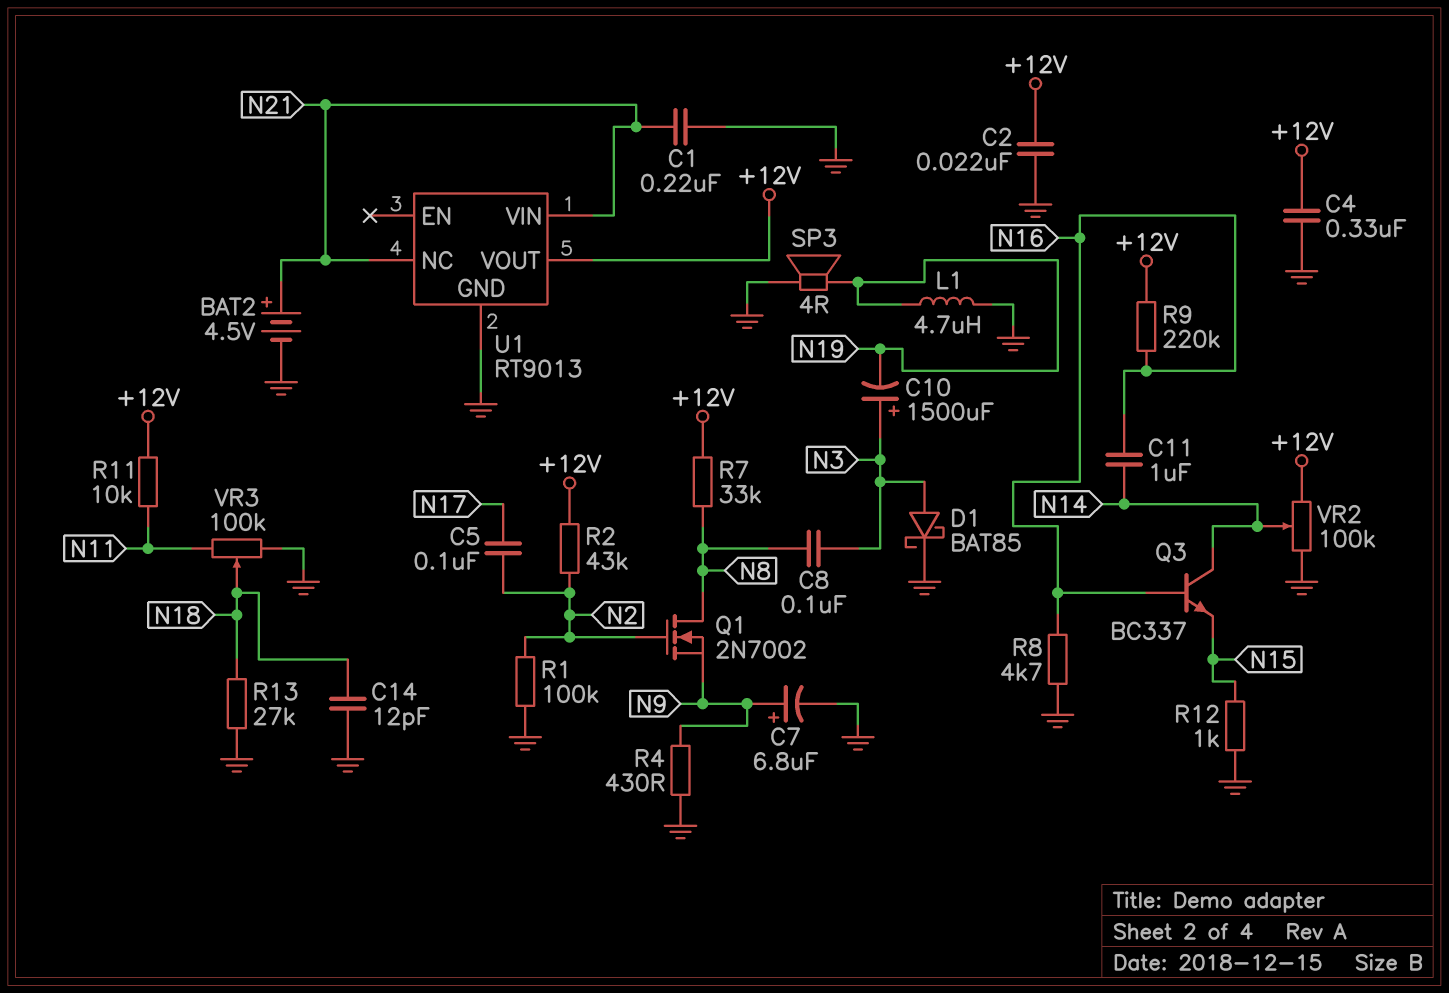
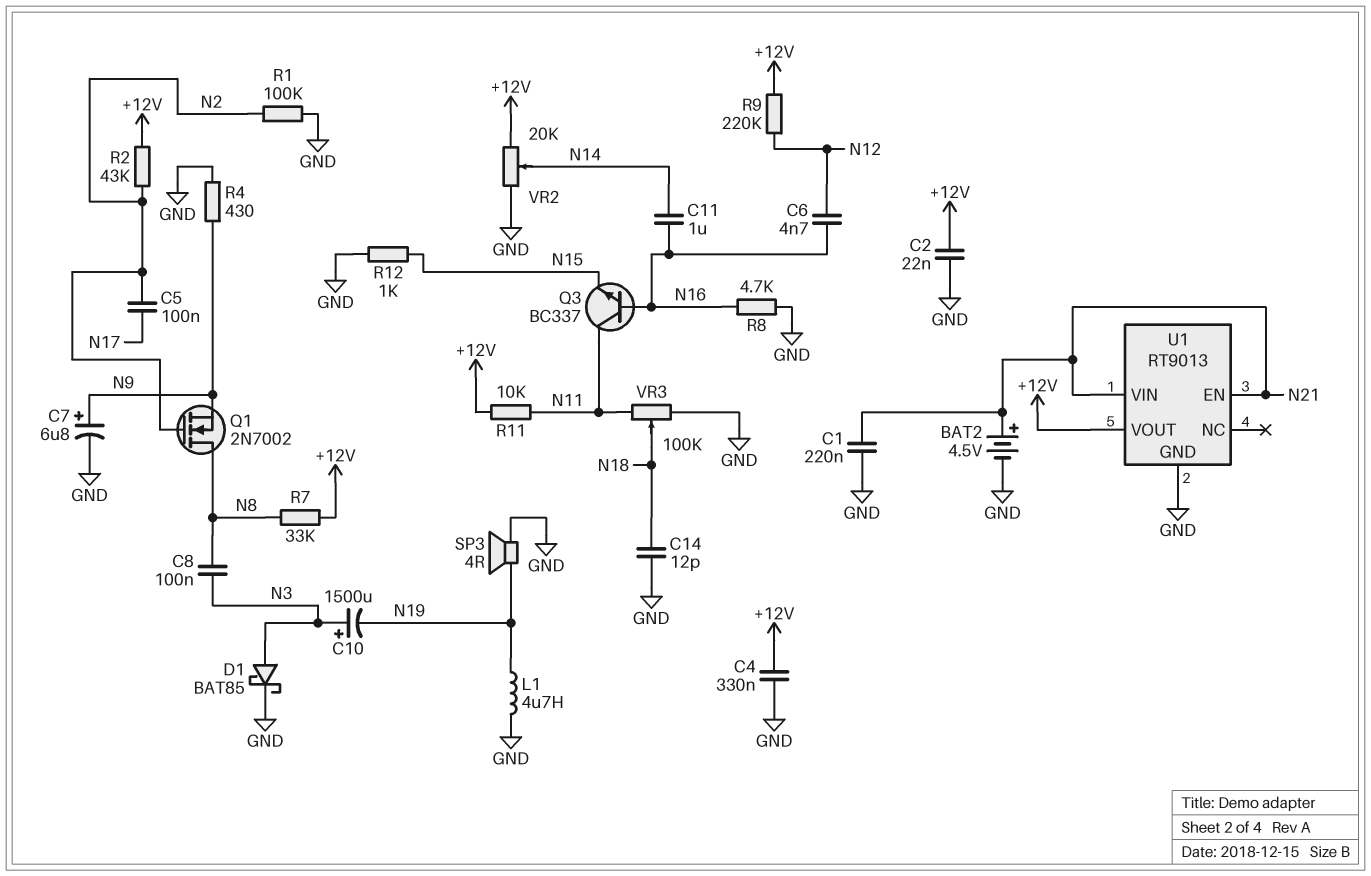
C6: none -> 4.7nF (N12, N16)
Q3: NPN BC337 (B N16, C N14, E N15) -> NPN BC337 (B N16, C N11, E N15)
R9: 220k (+12V, N16) -> 220k (+12V, N12)
R13: 27k (GND, N18) -> none
U1 pin EN: none -> N21
U1 pin NC: N21 -> none
VR2: 100k (+12V, GND, wiper N14) -> 20k (+12V, GND, wiper N14)

